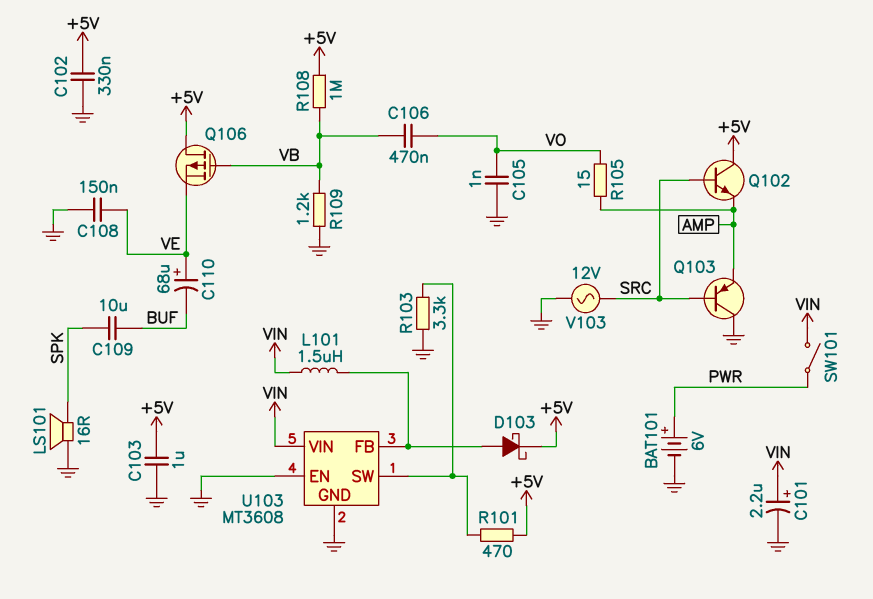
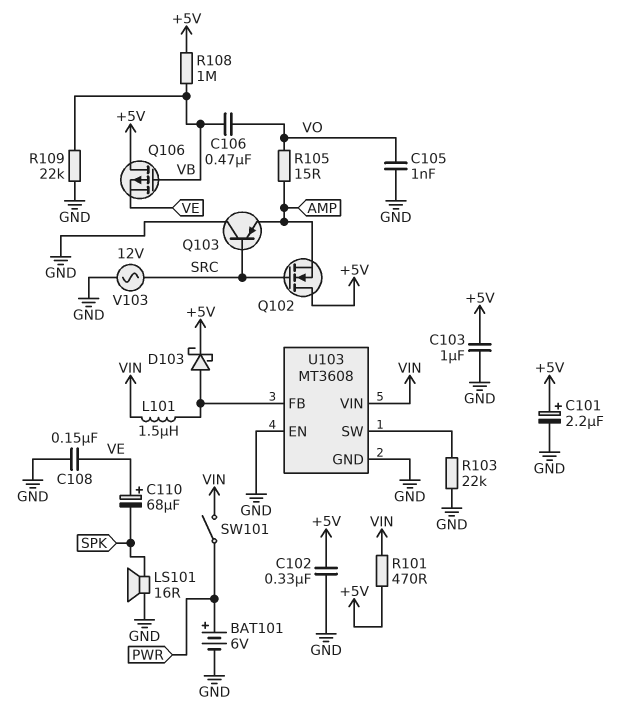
C101: 2.2uF (plus VIN, minus GND) -> 2.2uF (plus +5V, minus GND)
C109: 10uF (BUF, SPK) -> none
C110: 68uF (plus VE, minus BUF) -> 68uF (plus VE, minus SPK)
Q102: NPN (B SRC, C +5V, E AMP) -> NMOS (G SRC, D +5V, S AMP)
R101: 470 (+5V, U103/SW) -> 470 (+5V, VIN)
R103: 3.3k (GND, U103/SW) -> 22k (GND, U103/SW)
R109: 1.2k (GND, VB) -> 22k (GND, VB)

